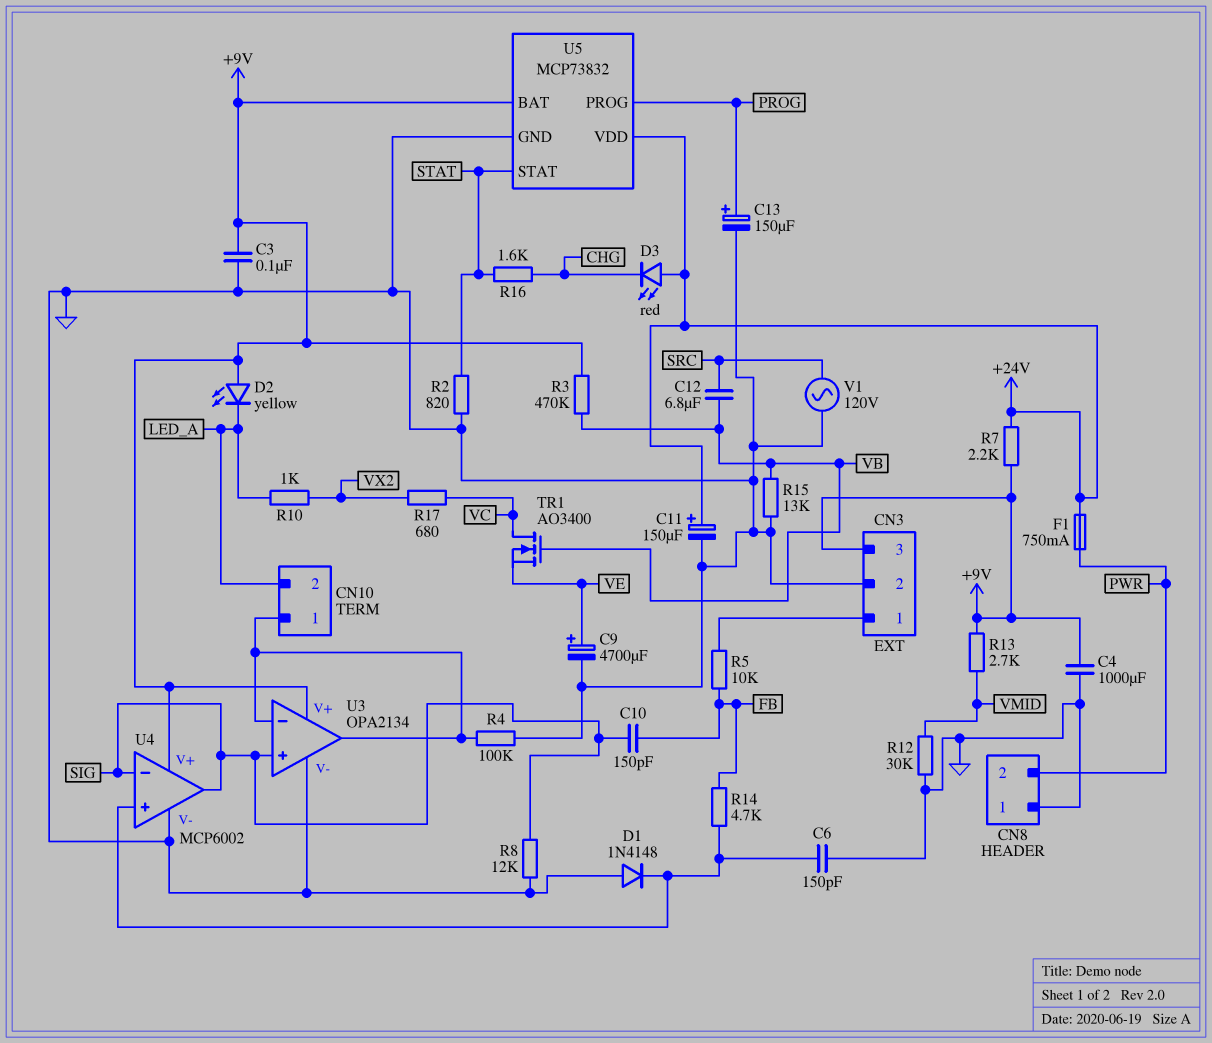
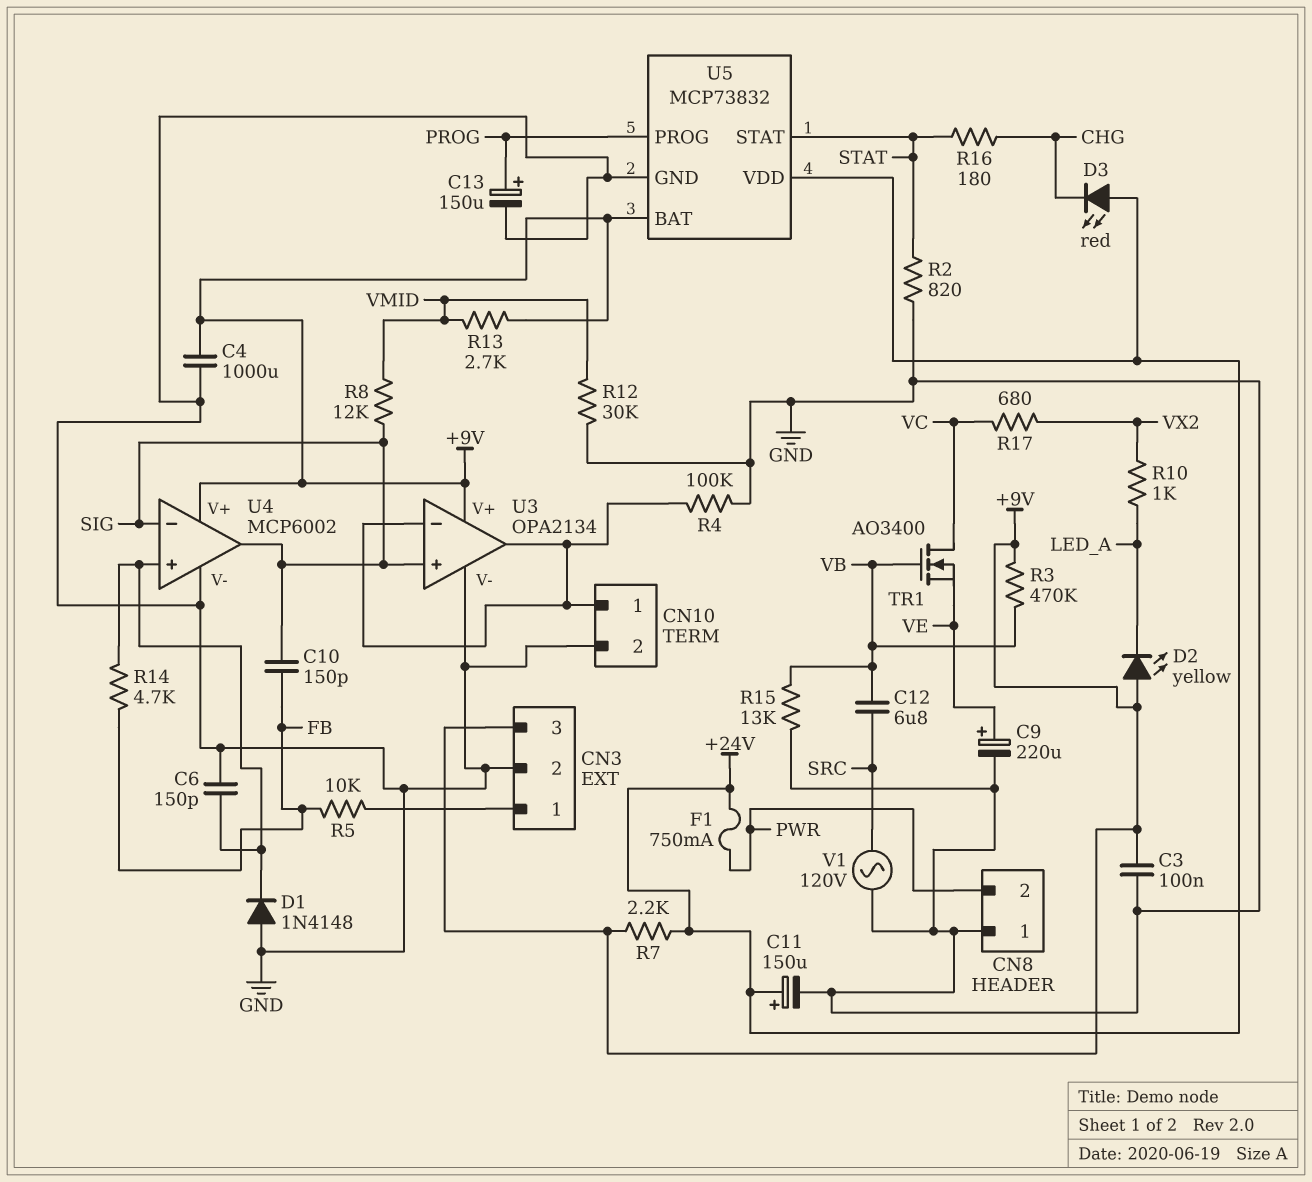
C9: 4700uF (plus VE, minus GND) -> 220uF (plus VE, minus GND)
CN10 pin 2: LED_A -> GND
R8: 12k (GND, SIG) -> 12k (SIG, VMID)
R16: 1.6k (CHG, STAT) -> 180 (CHG, STAT)

